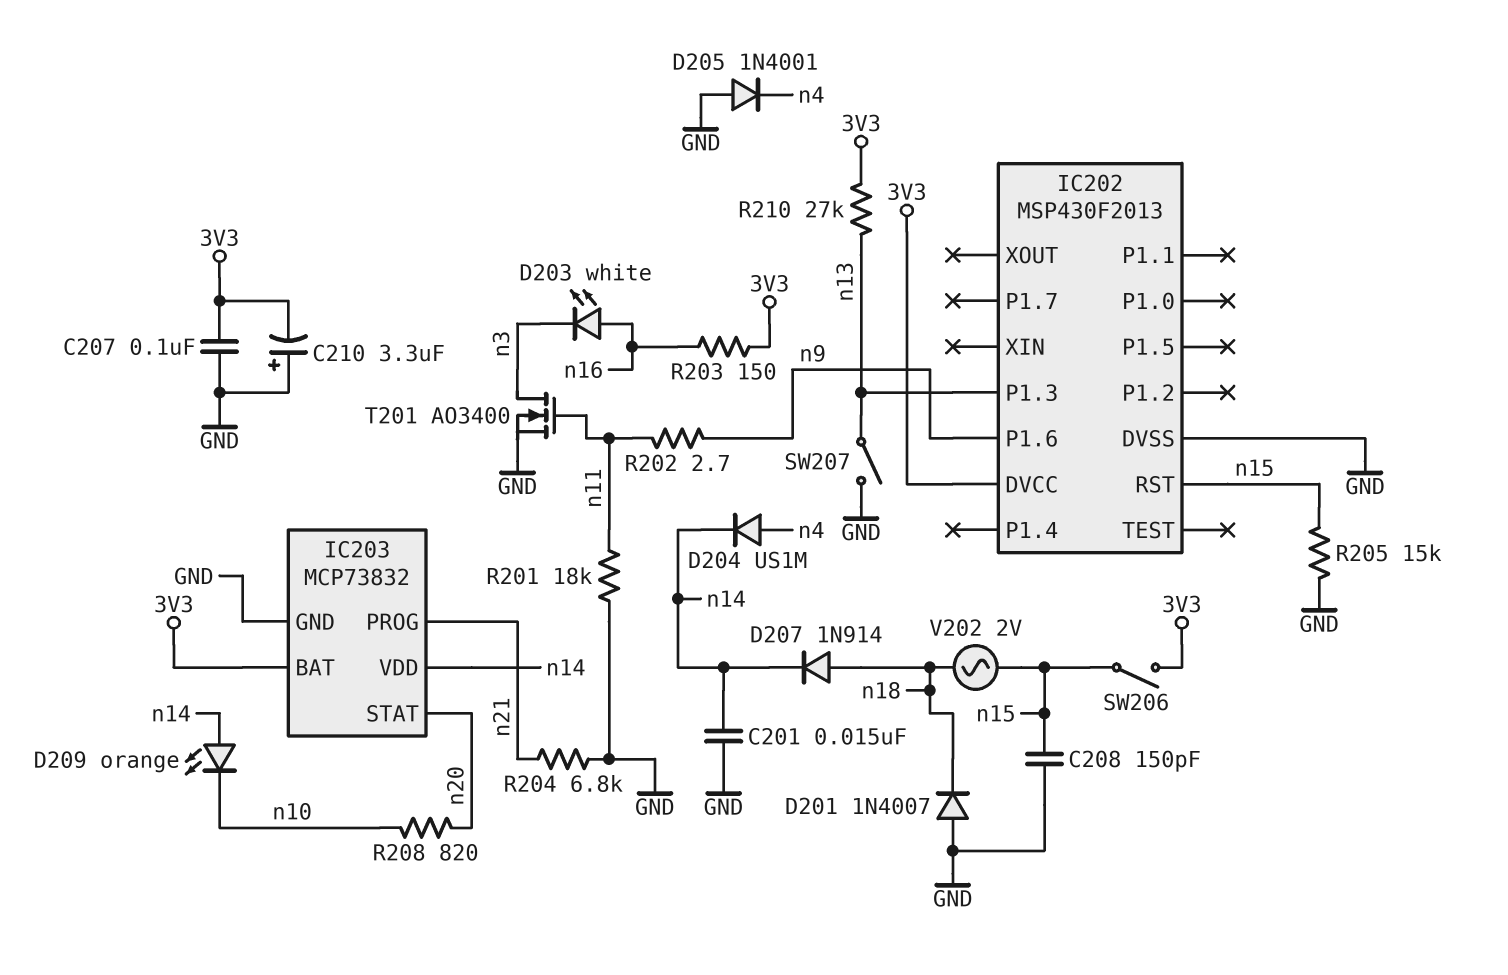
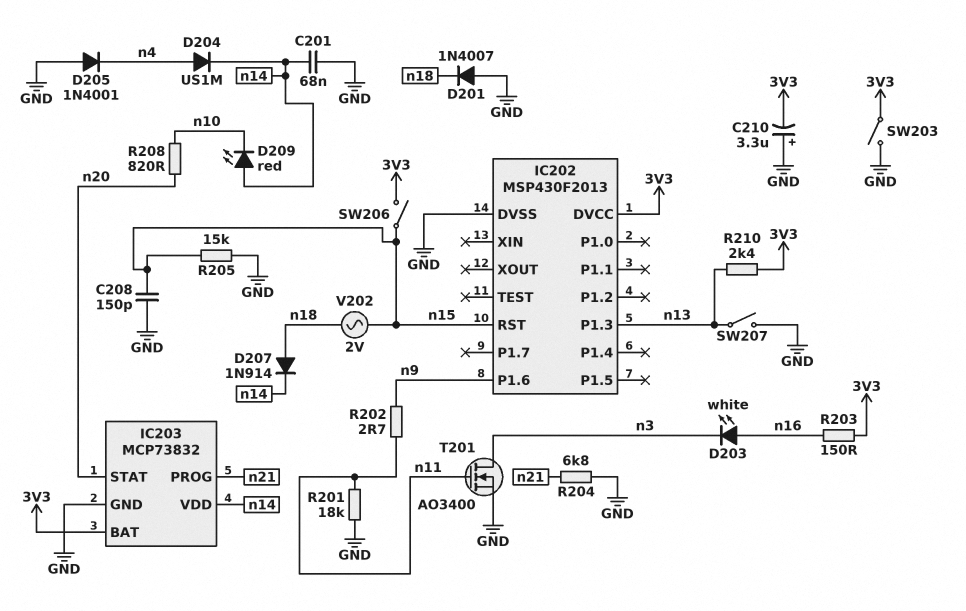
C201: 15nF (GND, n14) -> 68nF (GND, n14)
C207: 100nF (3V3, GND) -> none
D209: LED orange (A n14, K n10) -> LED red (A n14, K n10)
R210: 27k (3V3, n13) -> 2.4k (3V3, n13)
SW203: none -> switch (3V3, GND)

